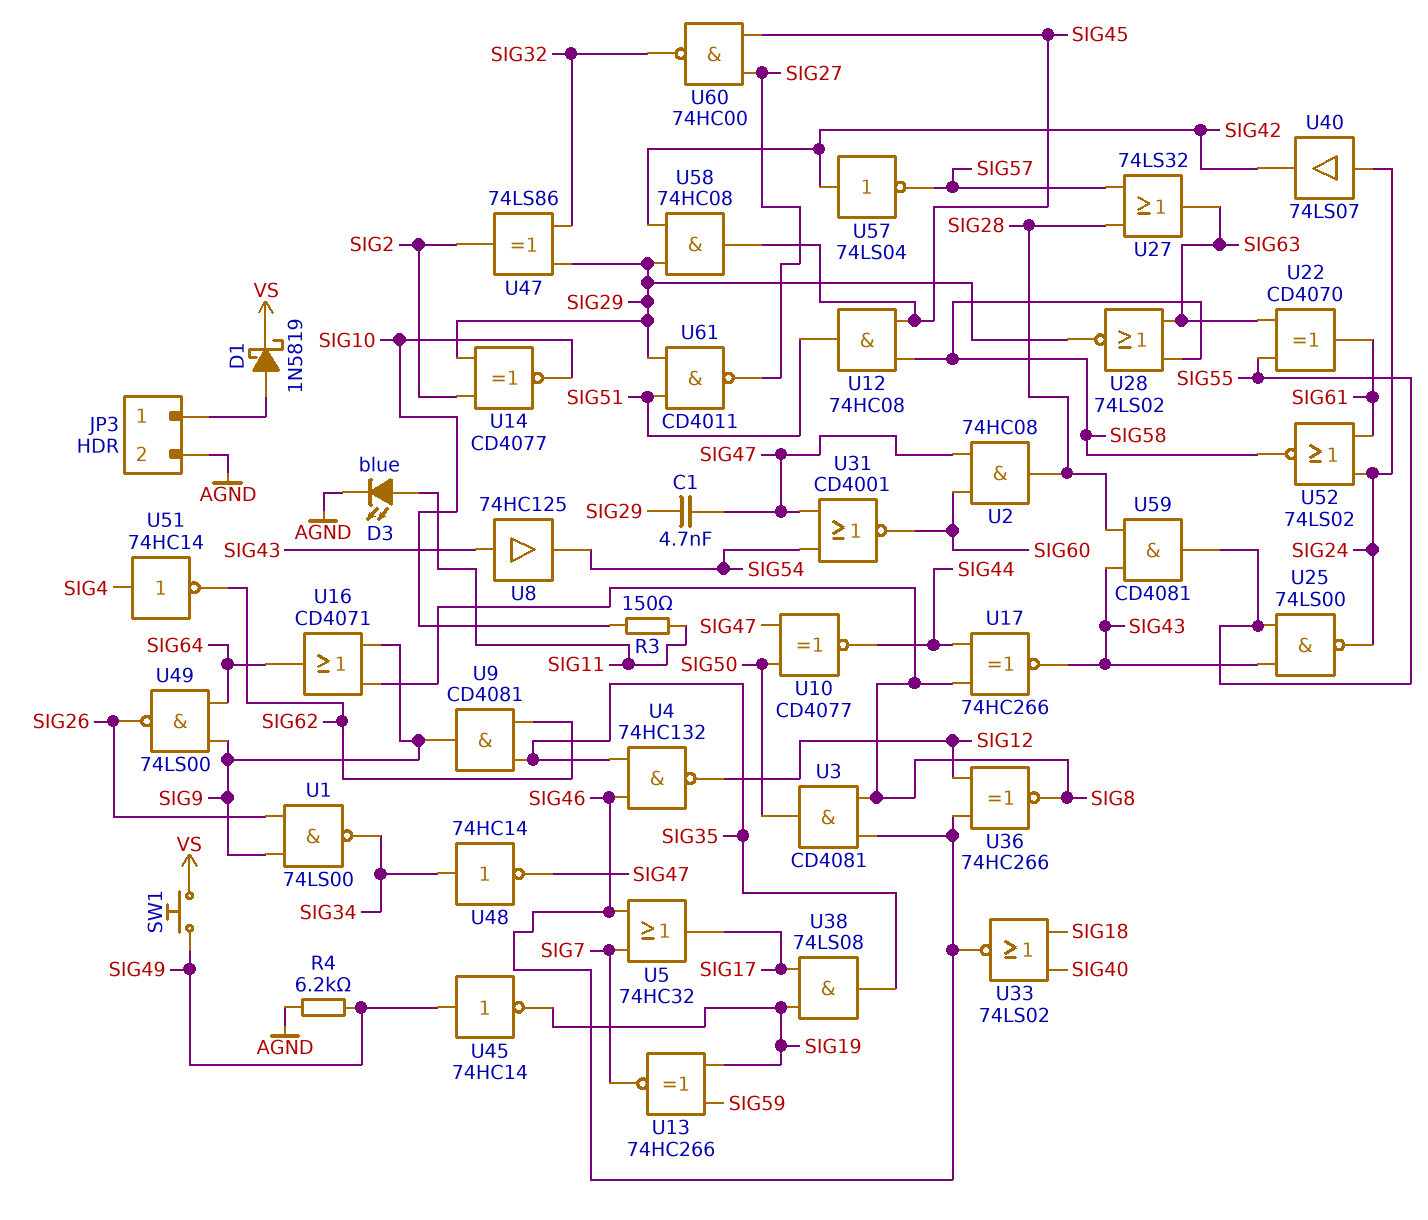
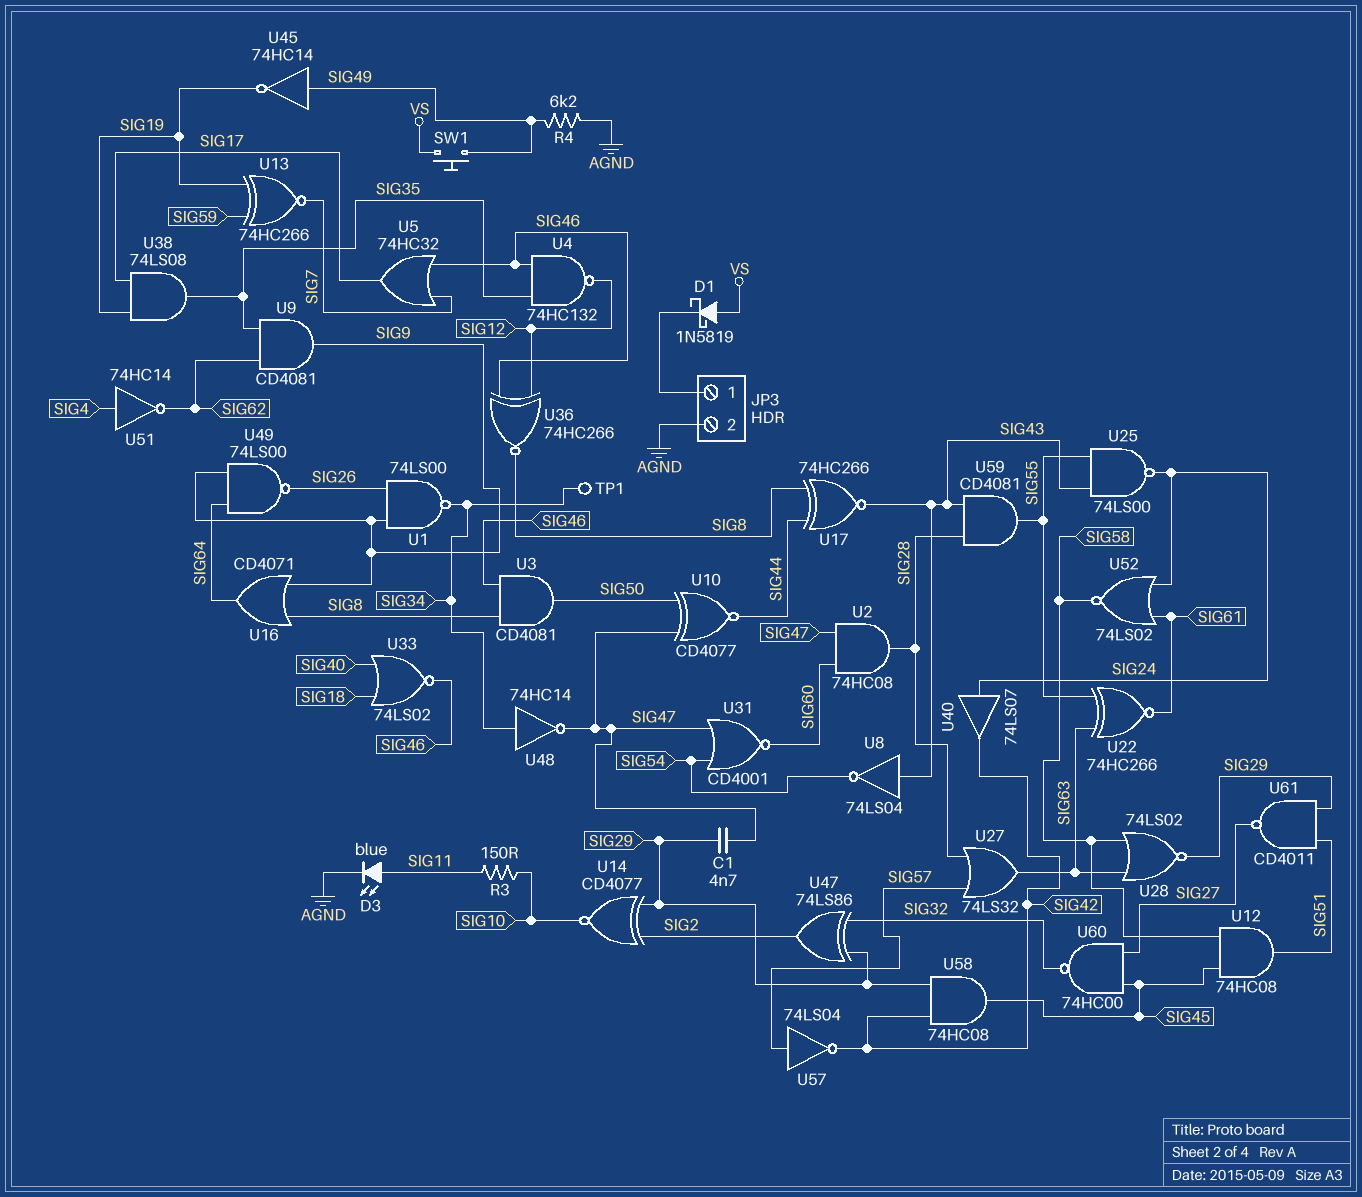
D1: schottky 1N5819 (A JP3/1, K VS) -> schottky 1N5819 (A VS, K JP3/1)
TP1: none -> test point (SIG34)
U8: buffer 74HC125 (in SIG43, out SIG54) -> NOT 74LS04 (in SIG43, out SIG54)
U22: XOR CD4070 (in SIG55, in SIG63, out SIG61) -> XNOR 74HC266 (in SIG55, in SIG63, out SIG61)
U57: NOT 74LS04 (in SIG42, out SIG57) -> NOT 74LS04 (in SIG57, out SIG42)

